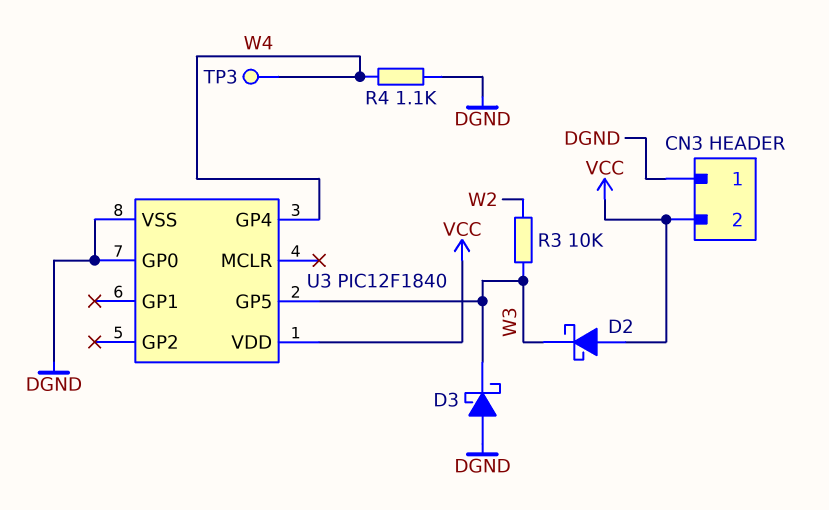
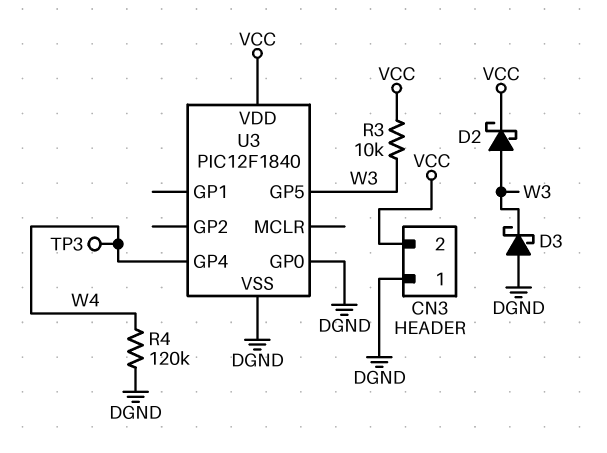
D2: schottky (A VCC, K W3) -> schottky (A W3, K VCC)
R3: 10k (W2, W3) -> 10k (VCC, W3)
R4: 1.1k (DGND, W4) -> 120k (DGND, W4)

